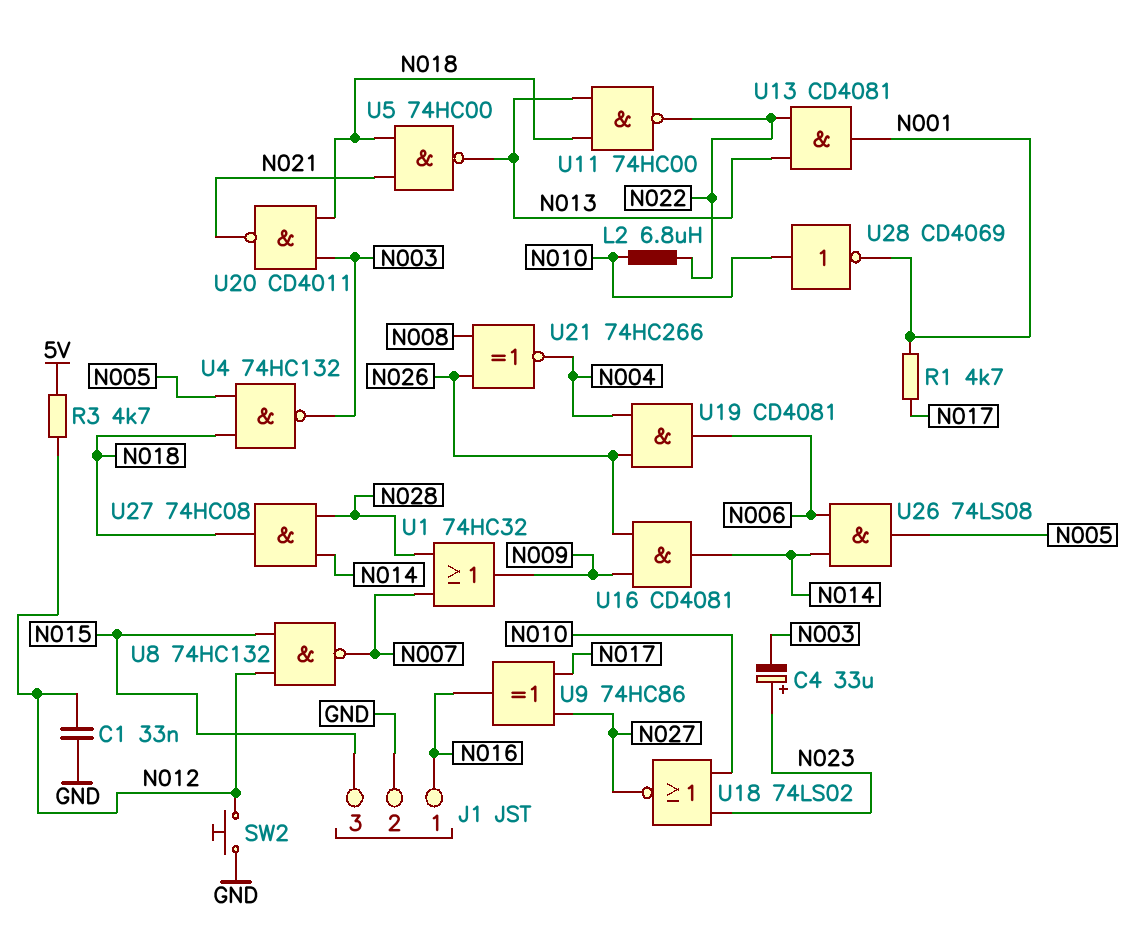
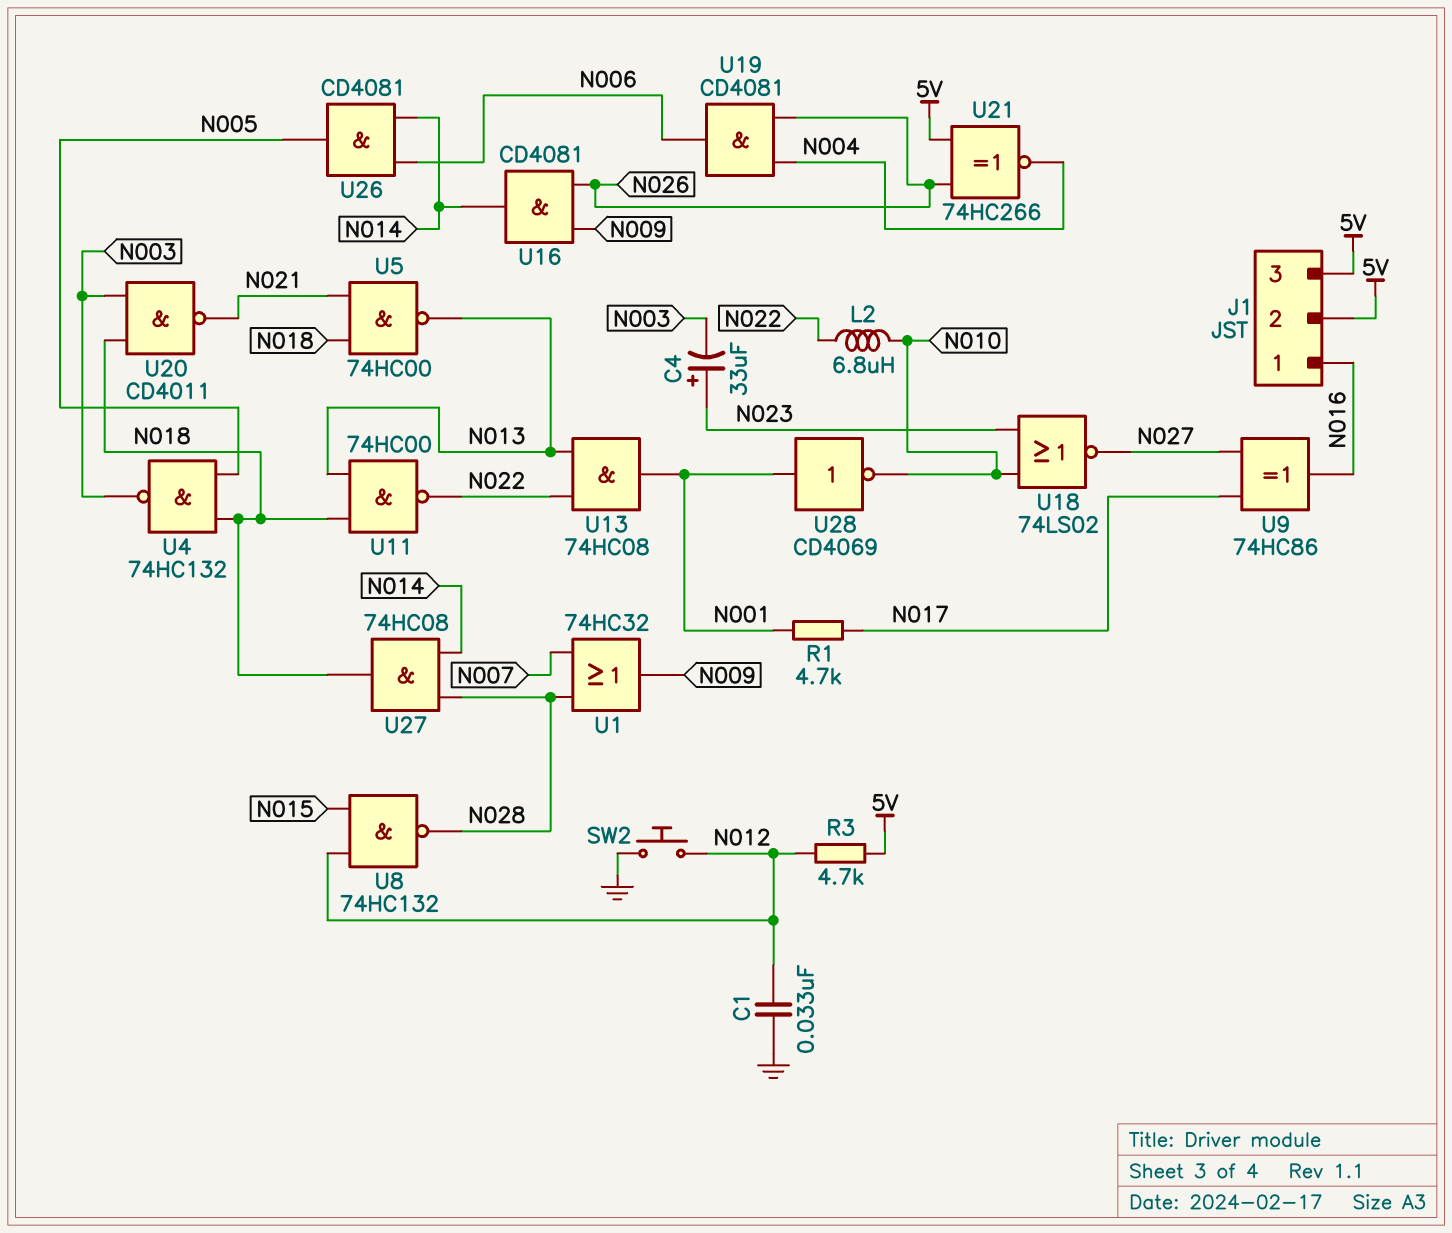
J1 pin 2: GND -> 5V
J1 pin 3: N015 -> 5V
U8: NAND 74HC132 (in N012, in N015, out N007) -> NAND 74HC132 (in N012, in N015, out N028)
U13: AND CD4081 (in N013, in N022, out N001) -> AND 74HC08 (in N013, in N022, out N001)
U21: XNOR 74HC266 (in N008, in N026, out N004) -> XNOR 74HC266 (in 5V, in N026, out N004)
U26: AND 74LS08 (in N006, in N014, out N005) -> AND CD4081 (in N006, in N014, out N005)
U28: NOT CD4069 (in N010, out N001) -> NOT CD4069 (in N001, out N010)

